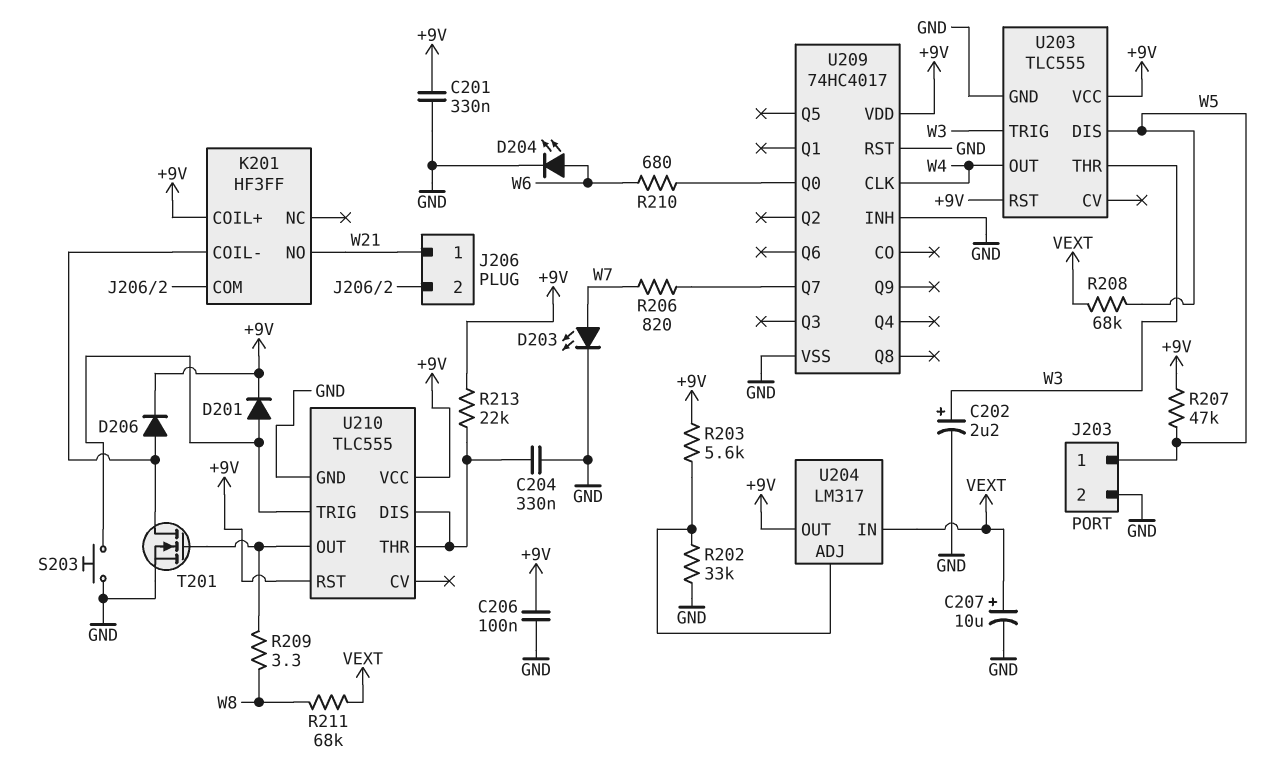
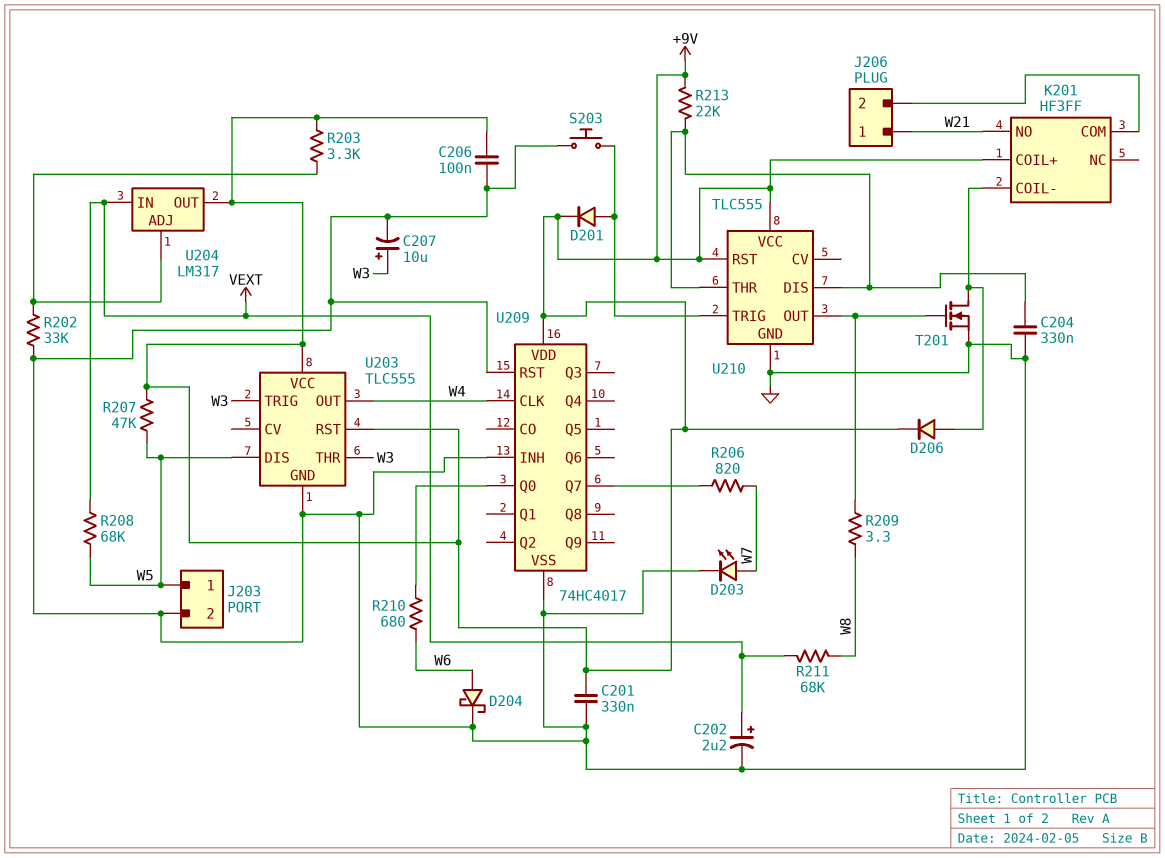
C202: 2.2uF (plus W3, minus GND) -> 2.2uF (plus VEXT, minus GND)
C207: 10uF (plus VEXT, minus GND) -> 10uF (plus W3, minus GND)
D204: LED (A W6, K GND) -> schottky (A W6, K GND)
R203: 5.6k (+9V, U204/ADJ) -> 3.3k (+9V, U204/ADJ)

